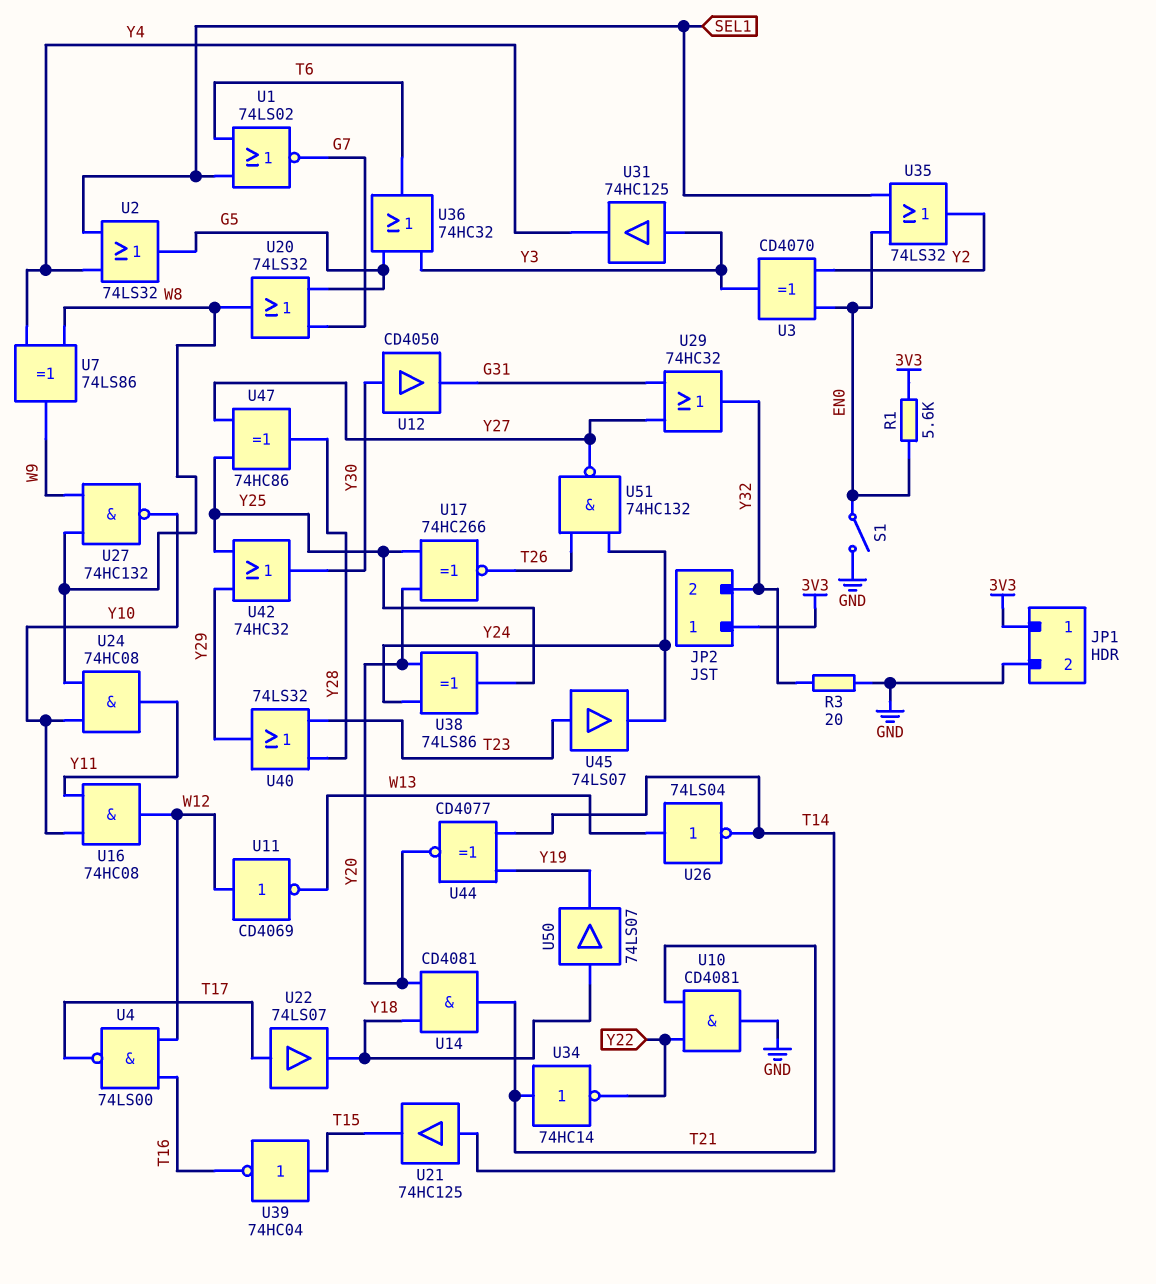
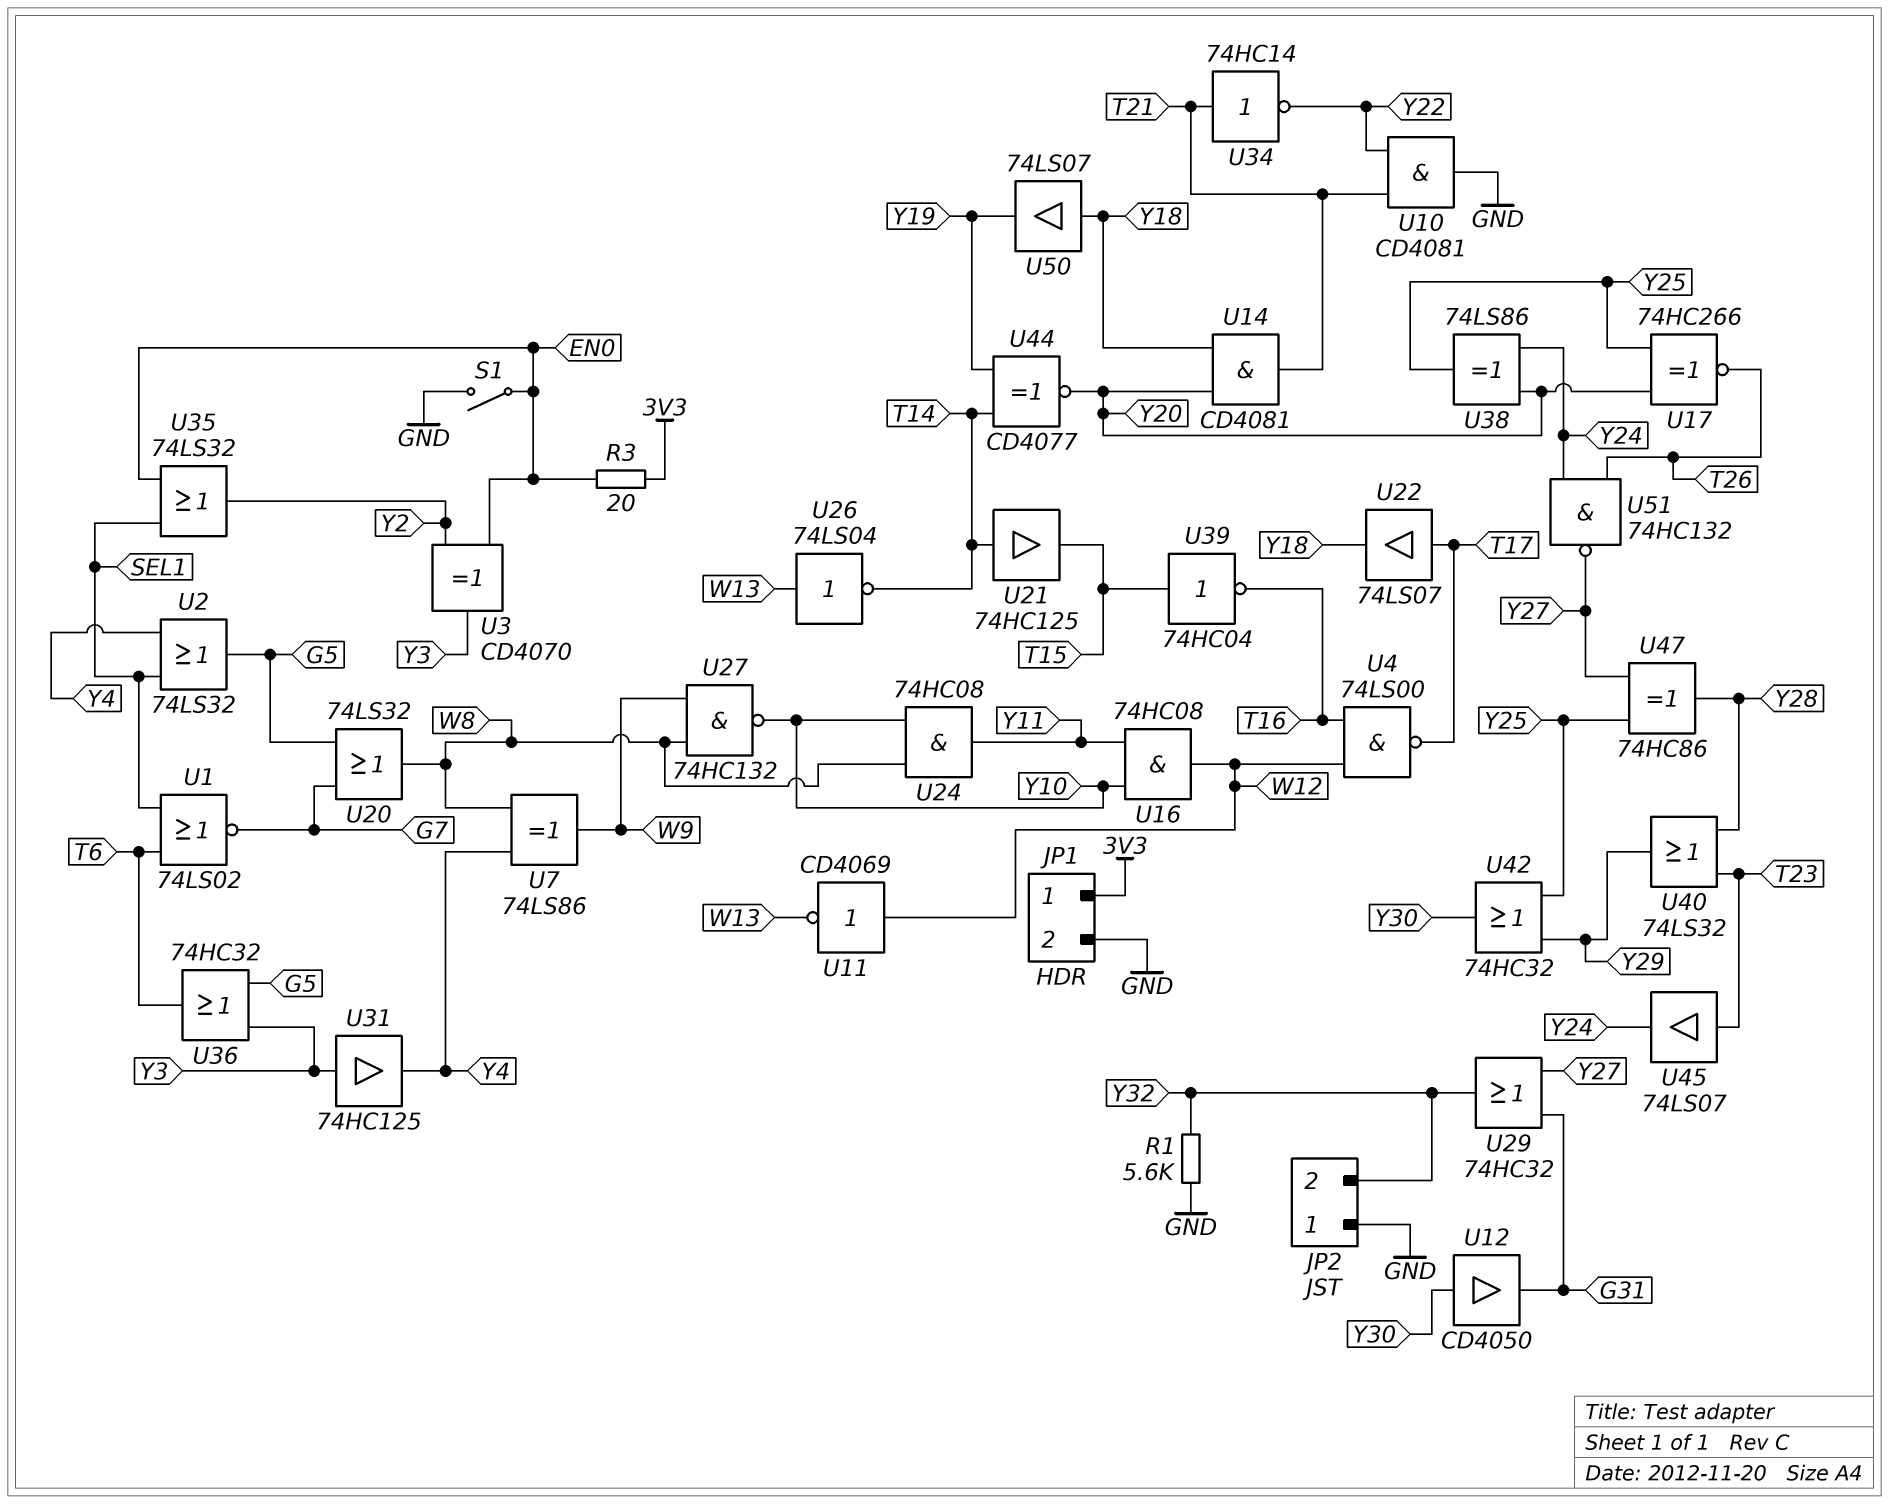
JP2 pin 1: 3V3 -> GND
R1: 5.6k (3V3, EN0) -> 5.6k (GND, Y32)
R3: 20 (GND, Y32) -> 20 (3V3, EN0)

